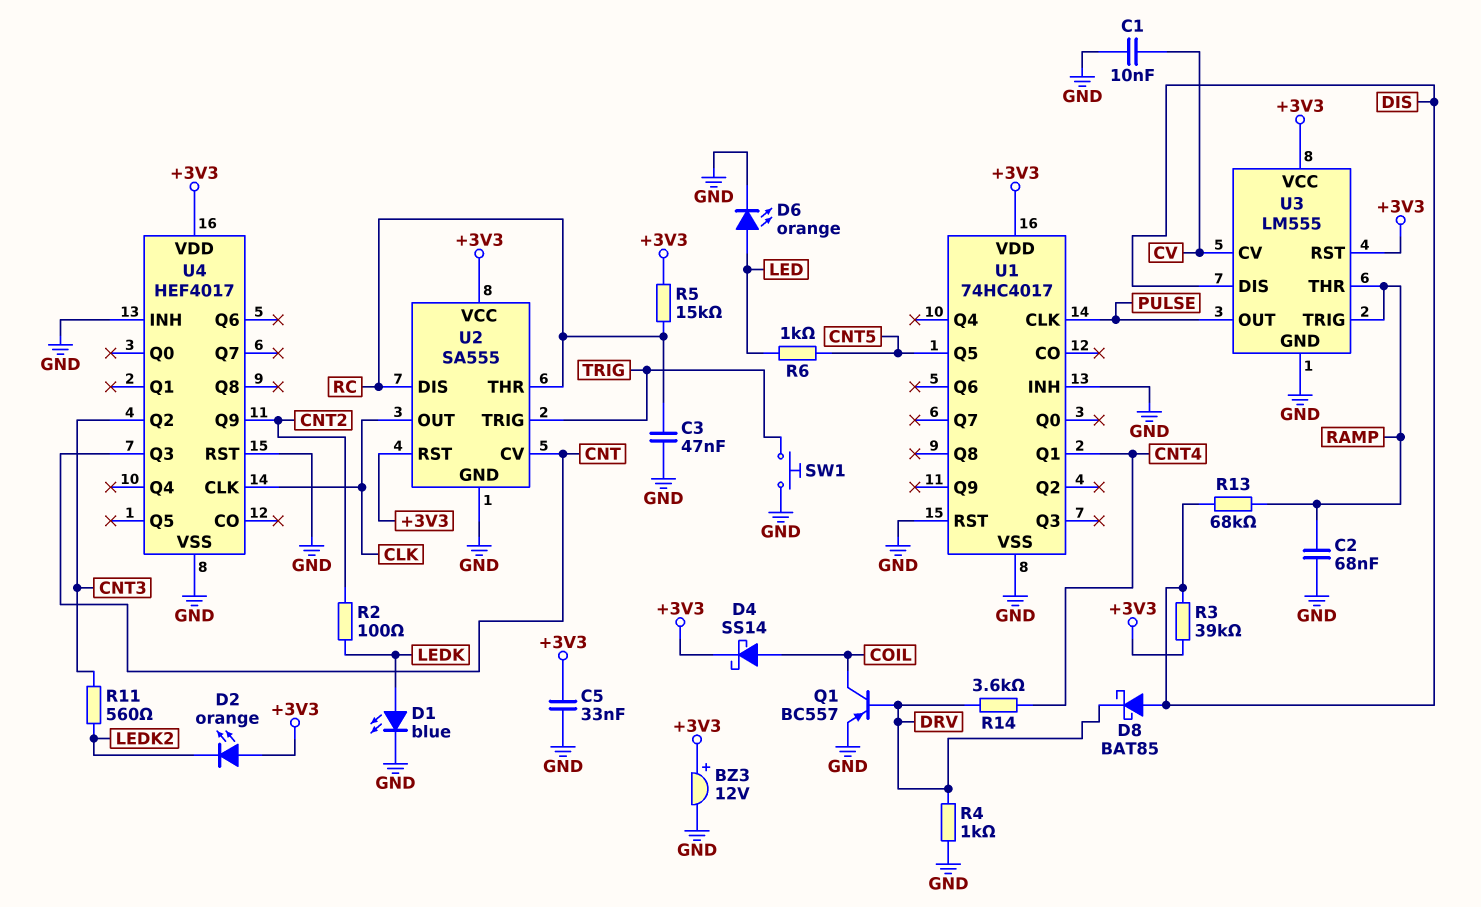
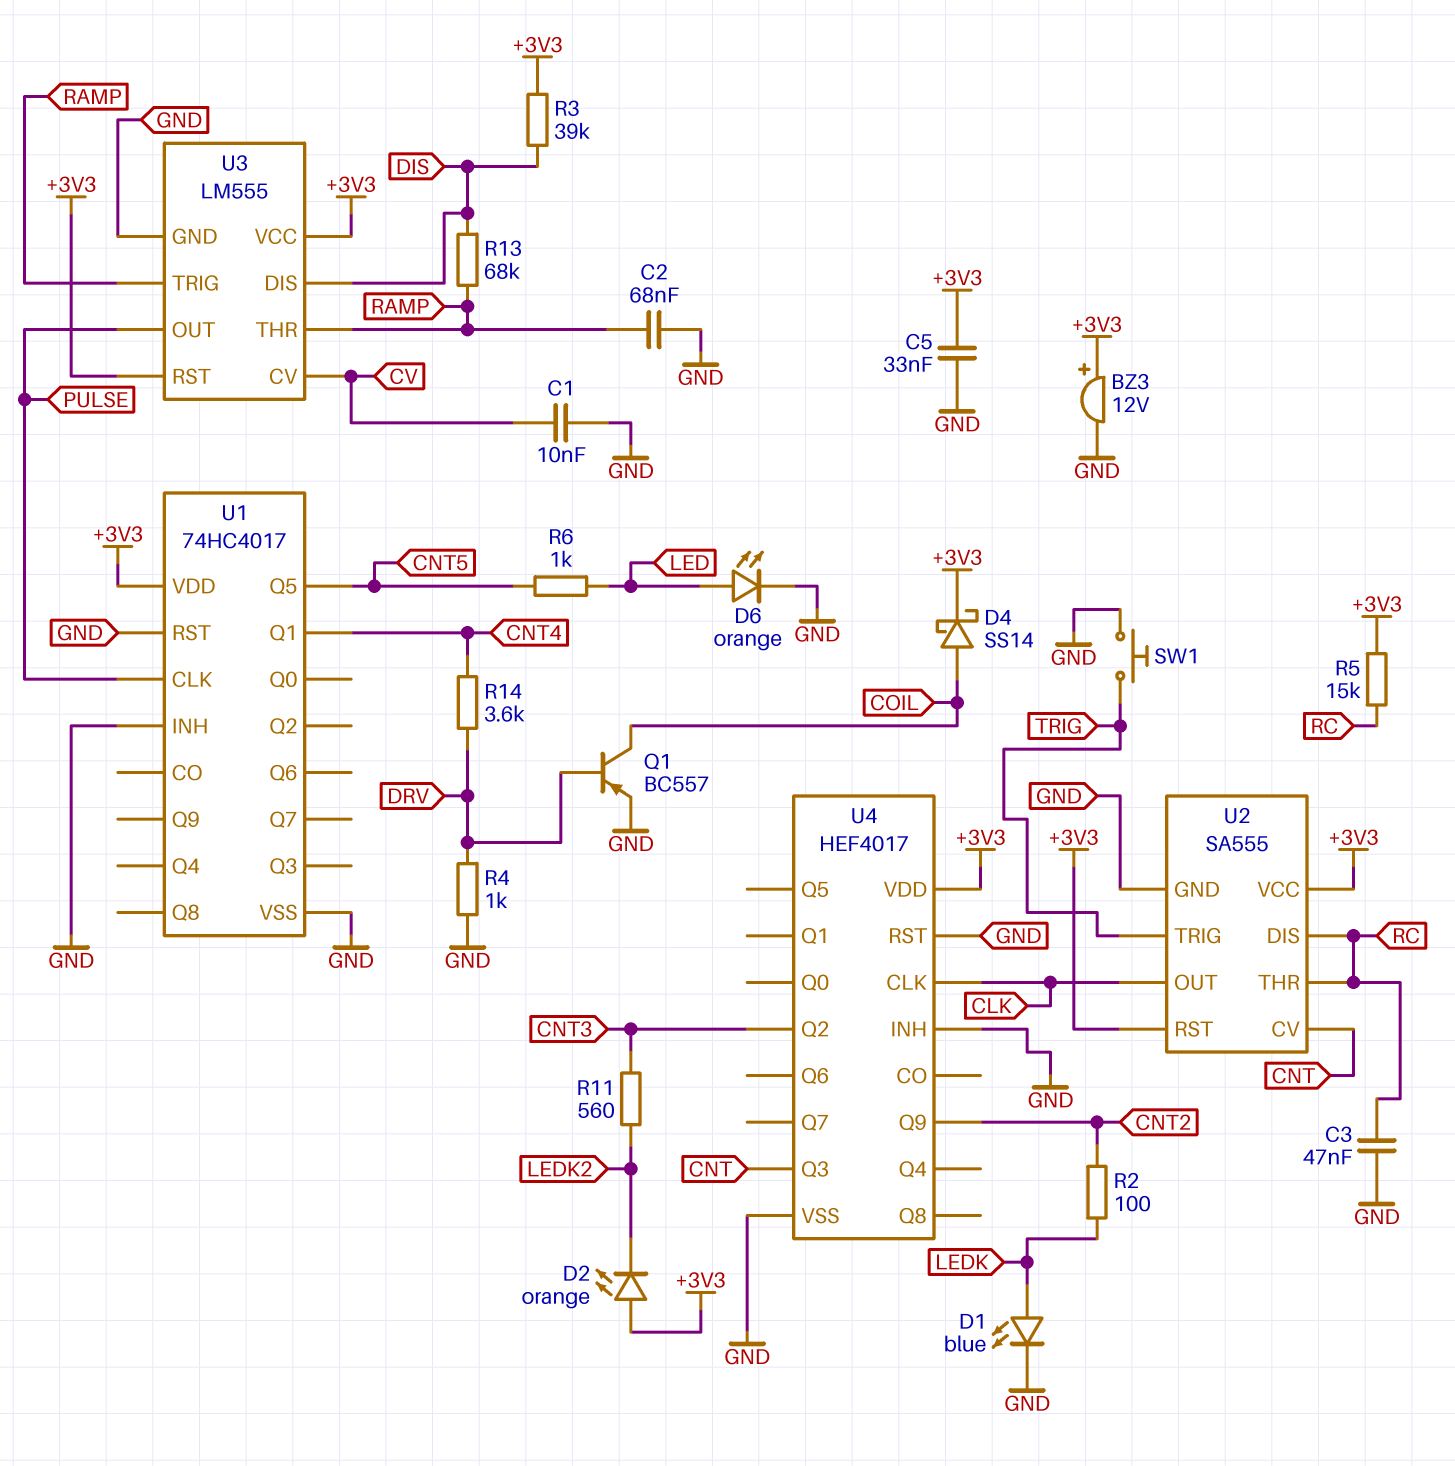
D8: schottky BAT85 (A DIS, K DRV) -> none

